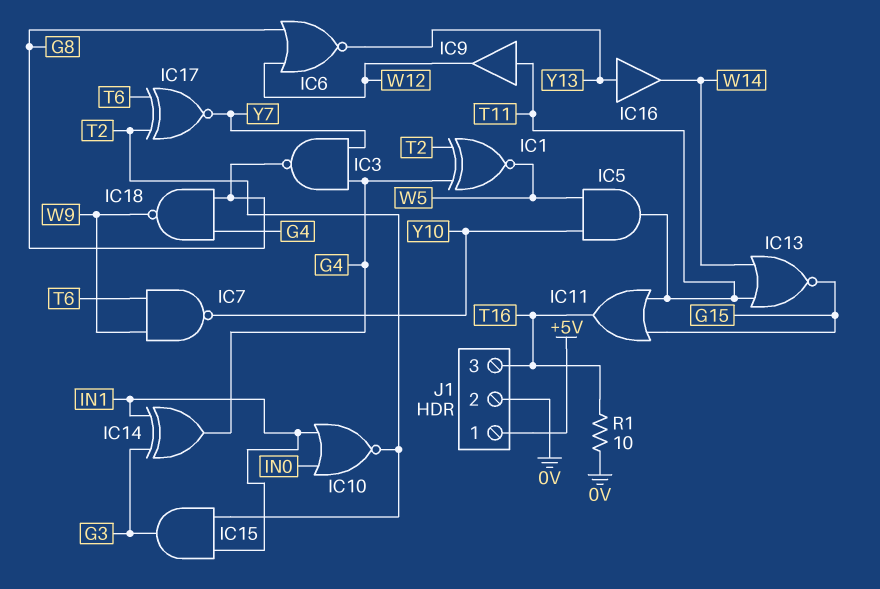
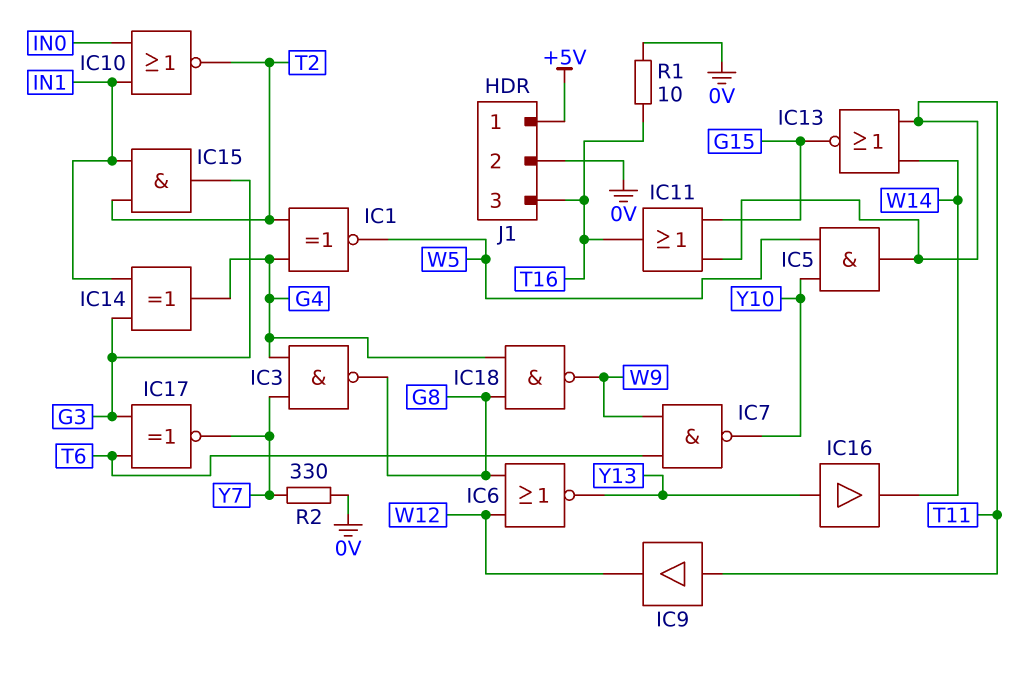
IC17: XNOR (in T2, in T6, out Y7) -> XNOR (in G3, in T6, out Y7)
R2: none -> 330 (0V, Y7)

